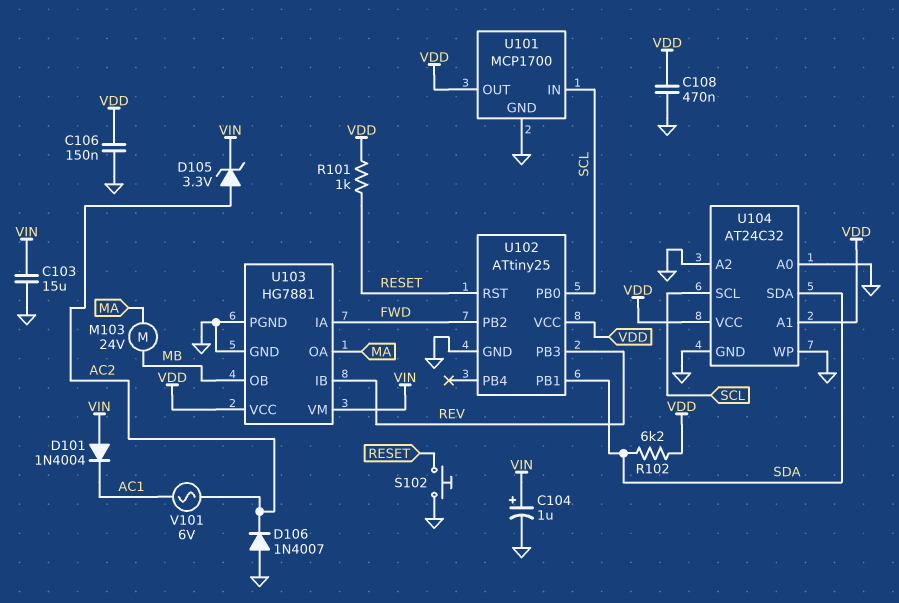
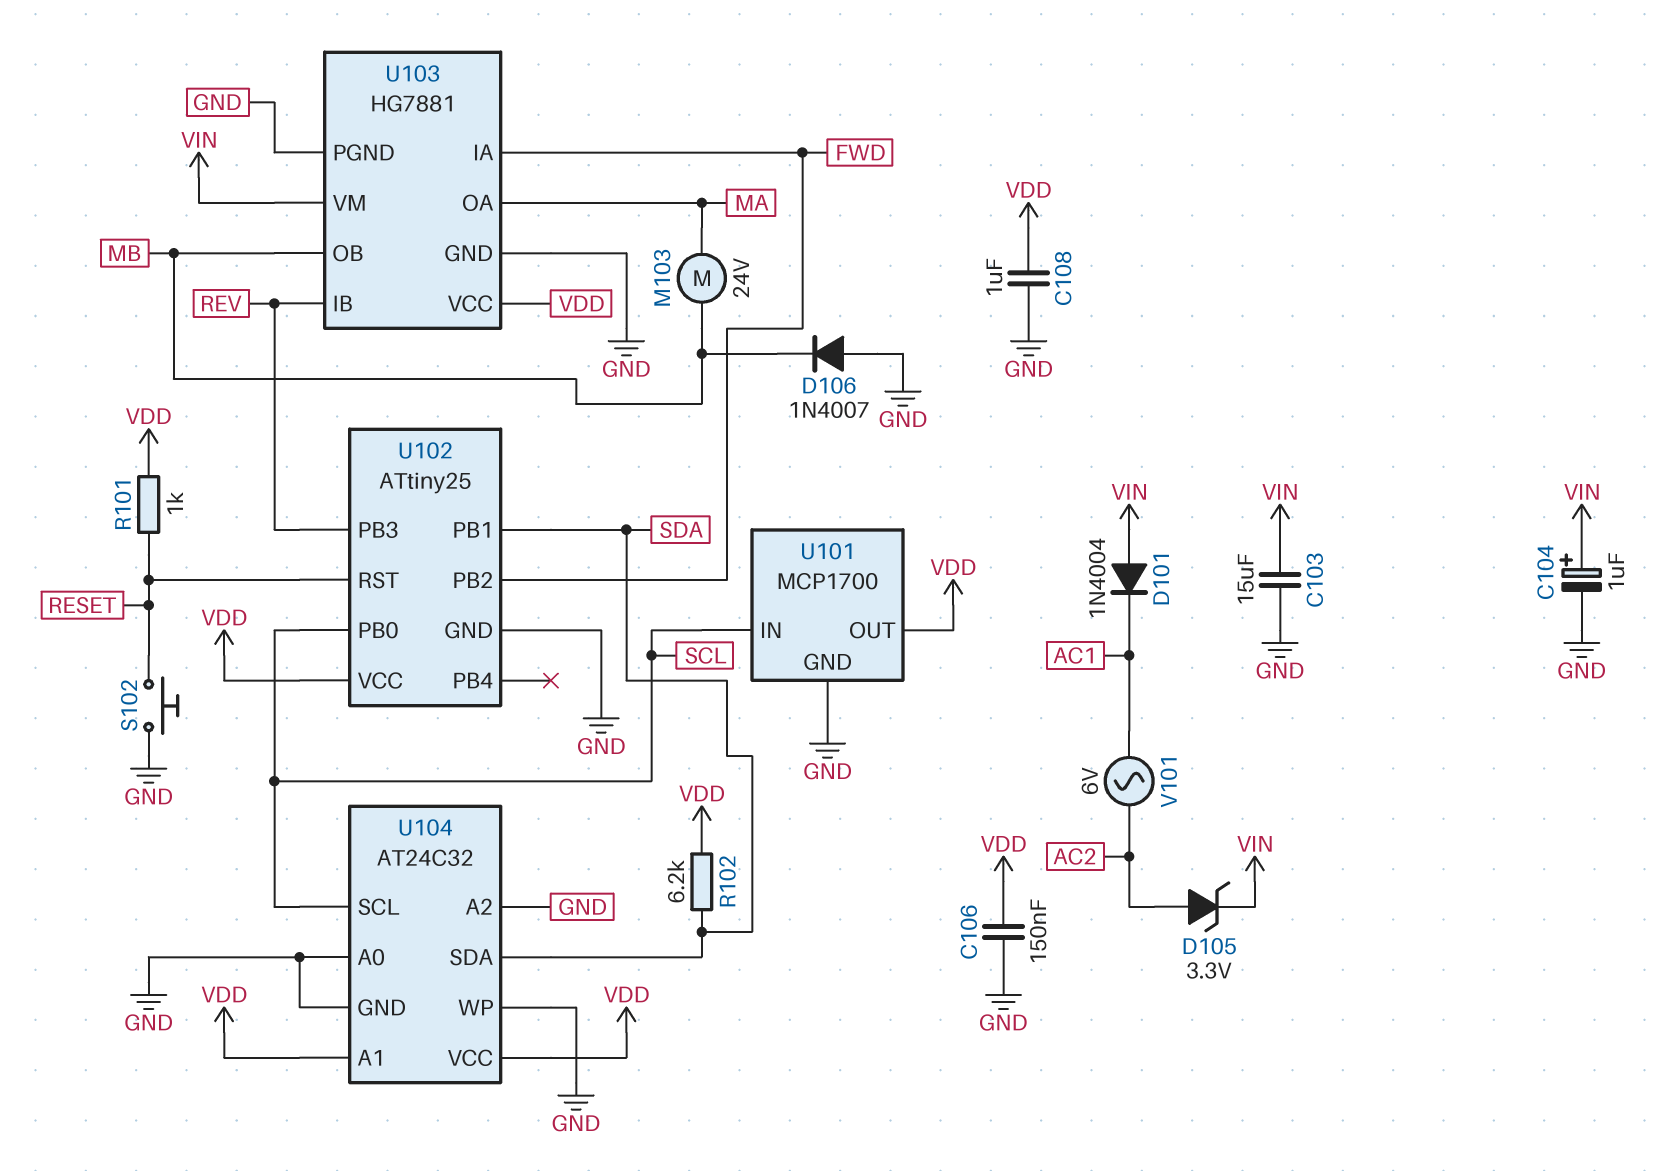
C108: 470nF (GND, VDD) -> 1uF (GND, VDD)
D106: diode 1N4007 (A GND, K AC2) -> diode 1N4007 (A GND, K MB)

